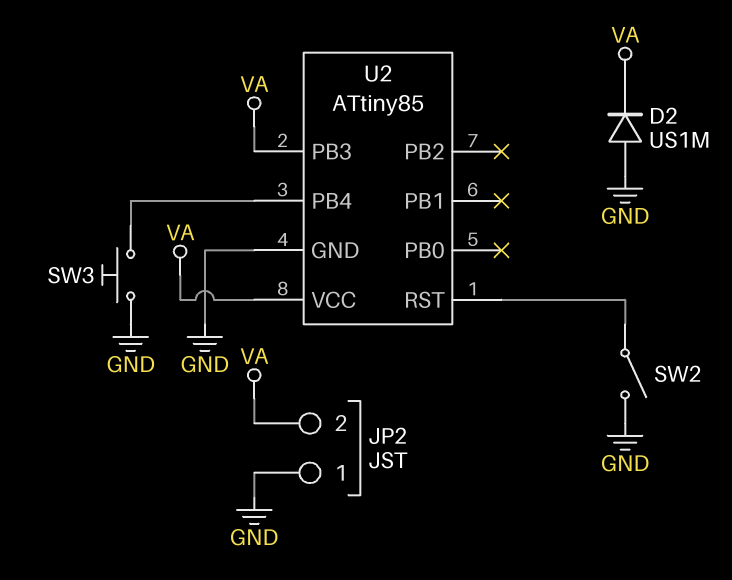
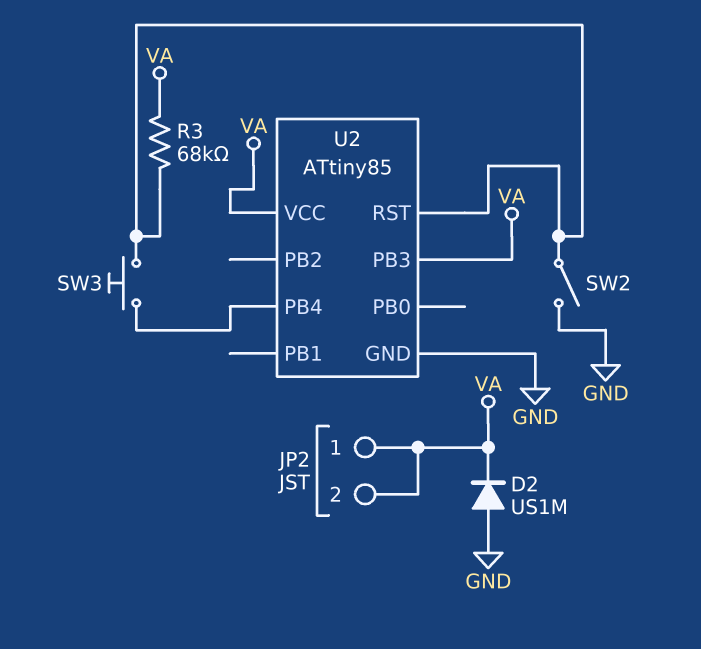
JP2 pin 1: GND -> VA
R3: none -> 68k (U2/RST, VA)
SW3: button (GND, U2/PB4) -> button (U2/PB4, U2/RST)

